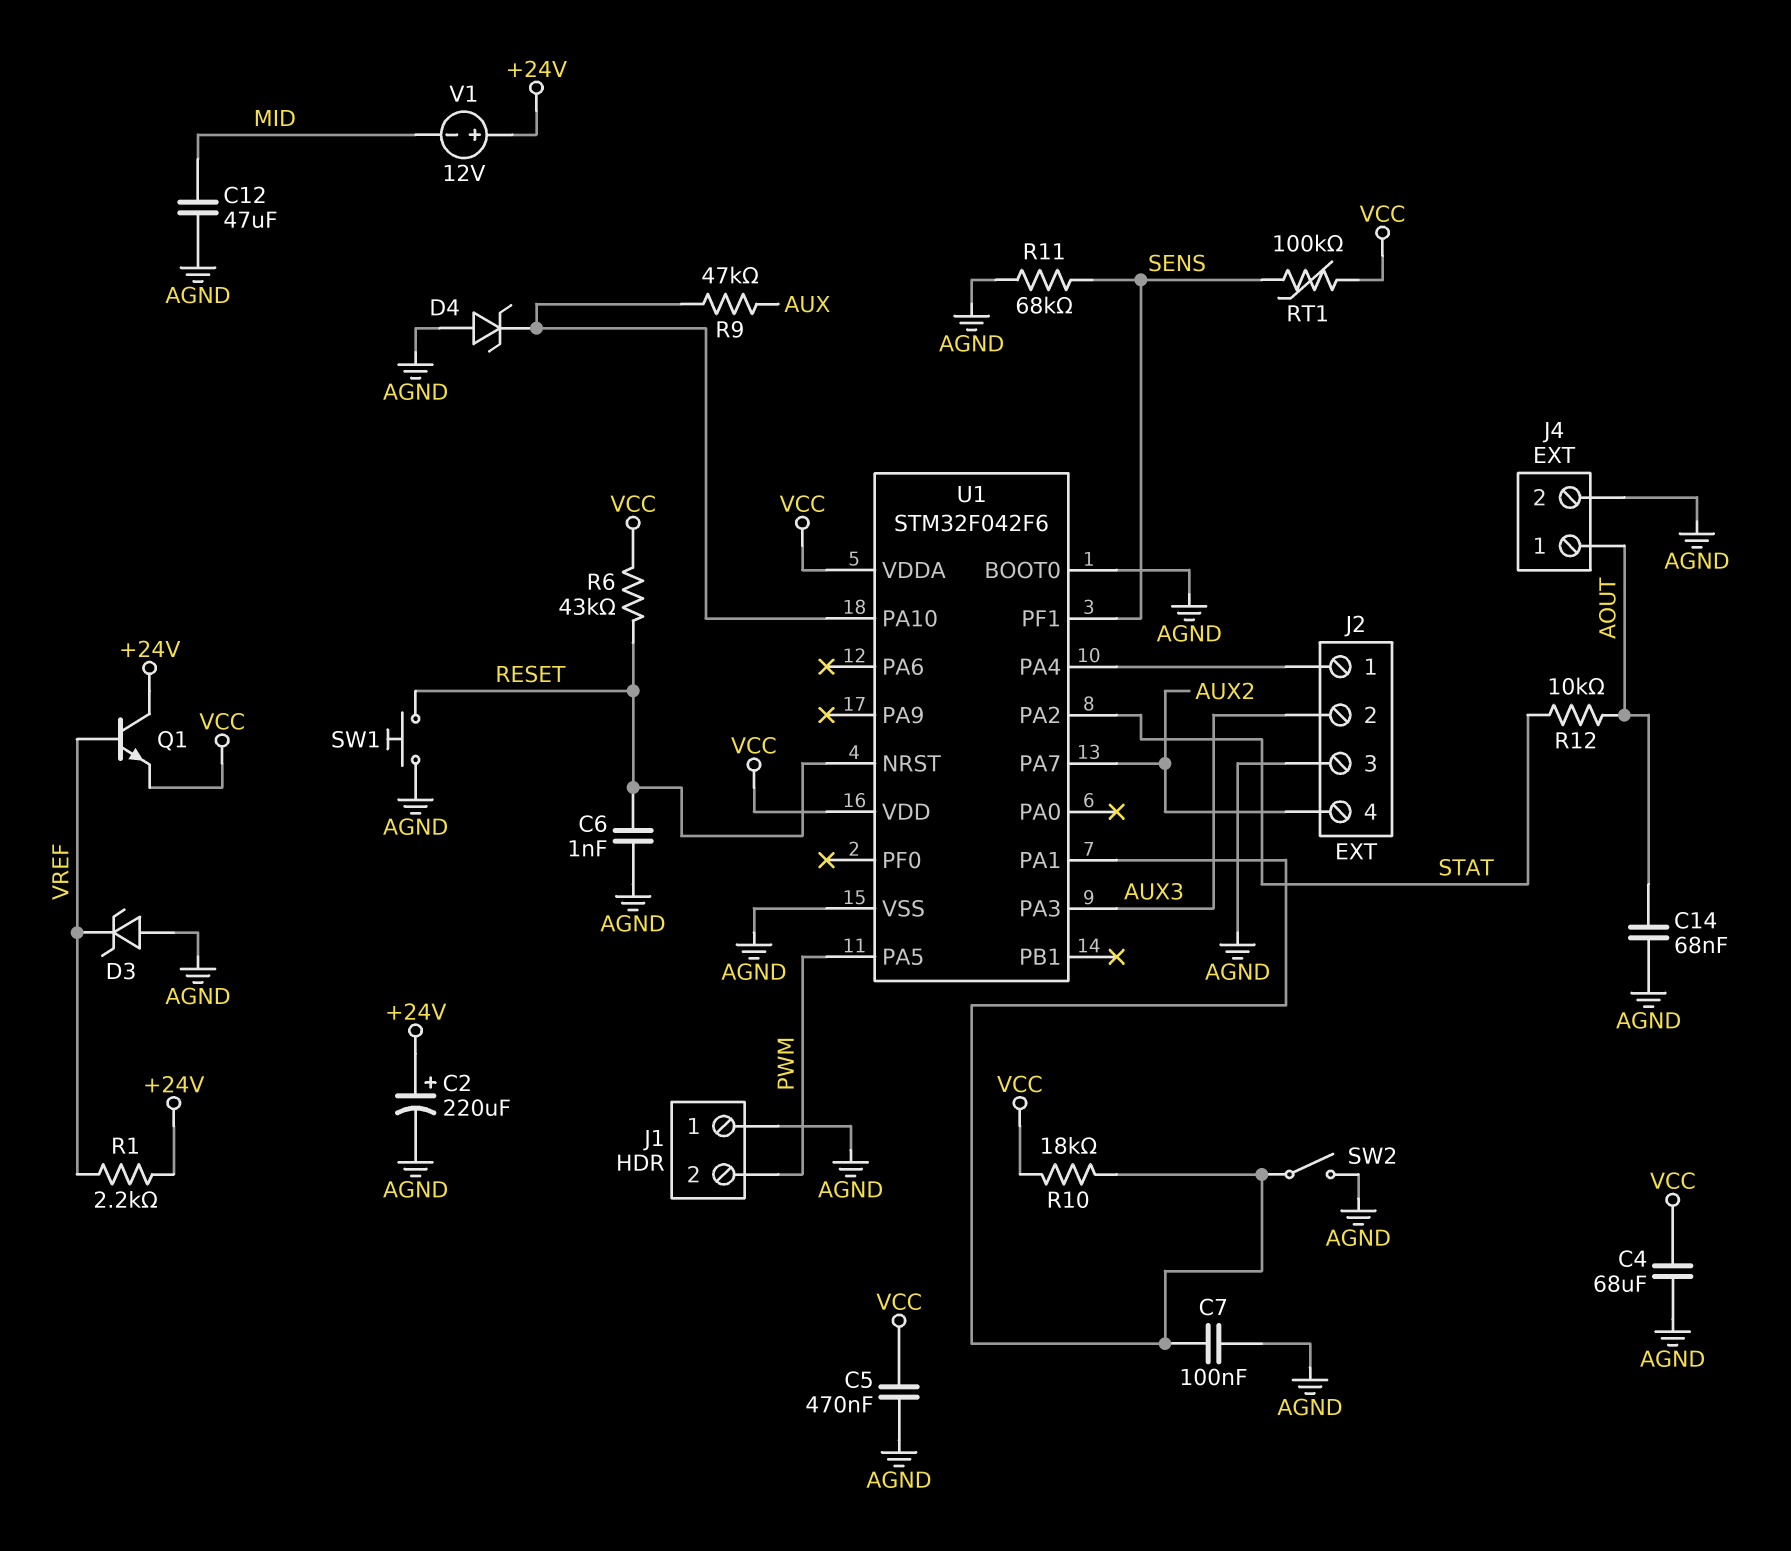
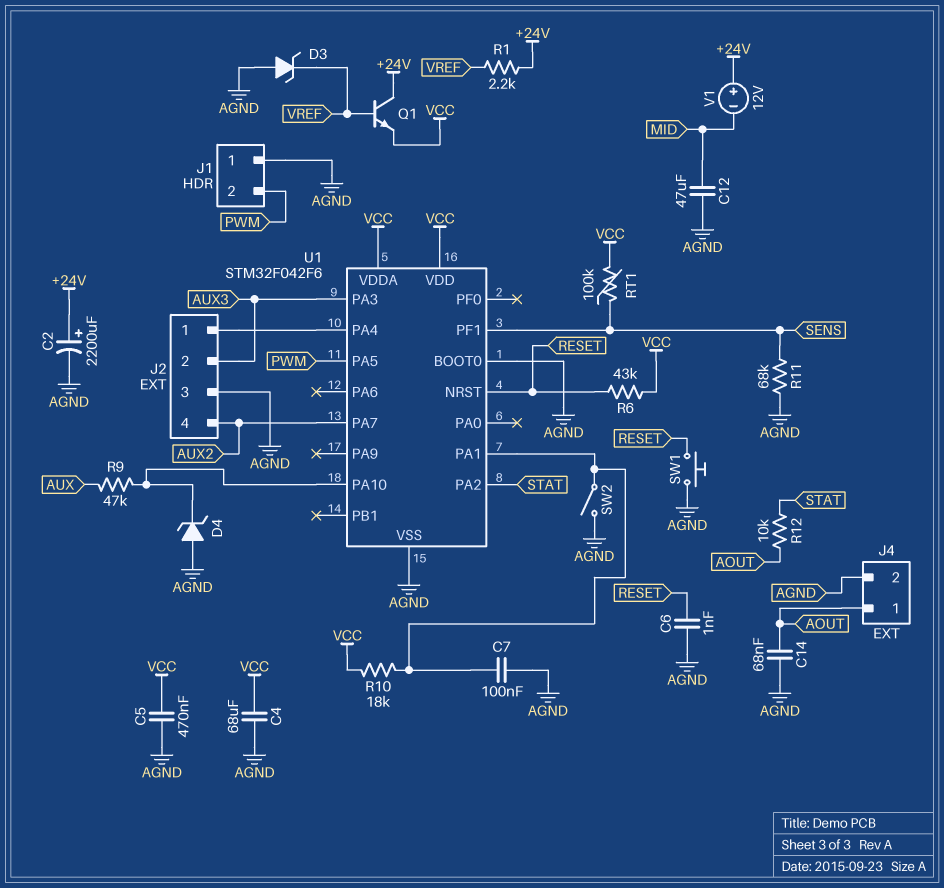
C2: 220uF (plus +24V, minus AGND) -> 2200uF (plus +24V, minus AGND)

